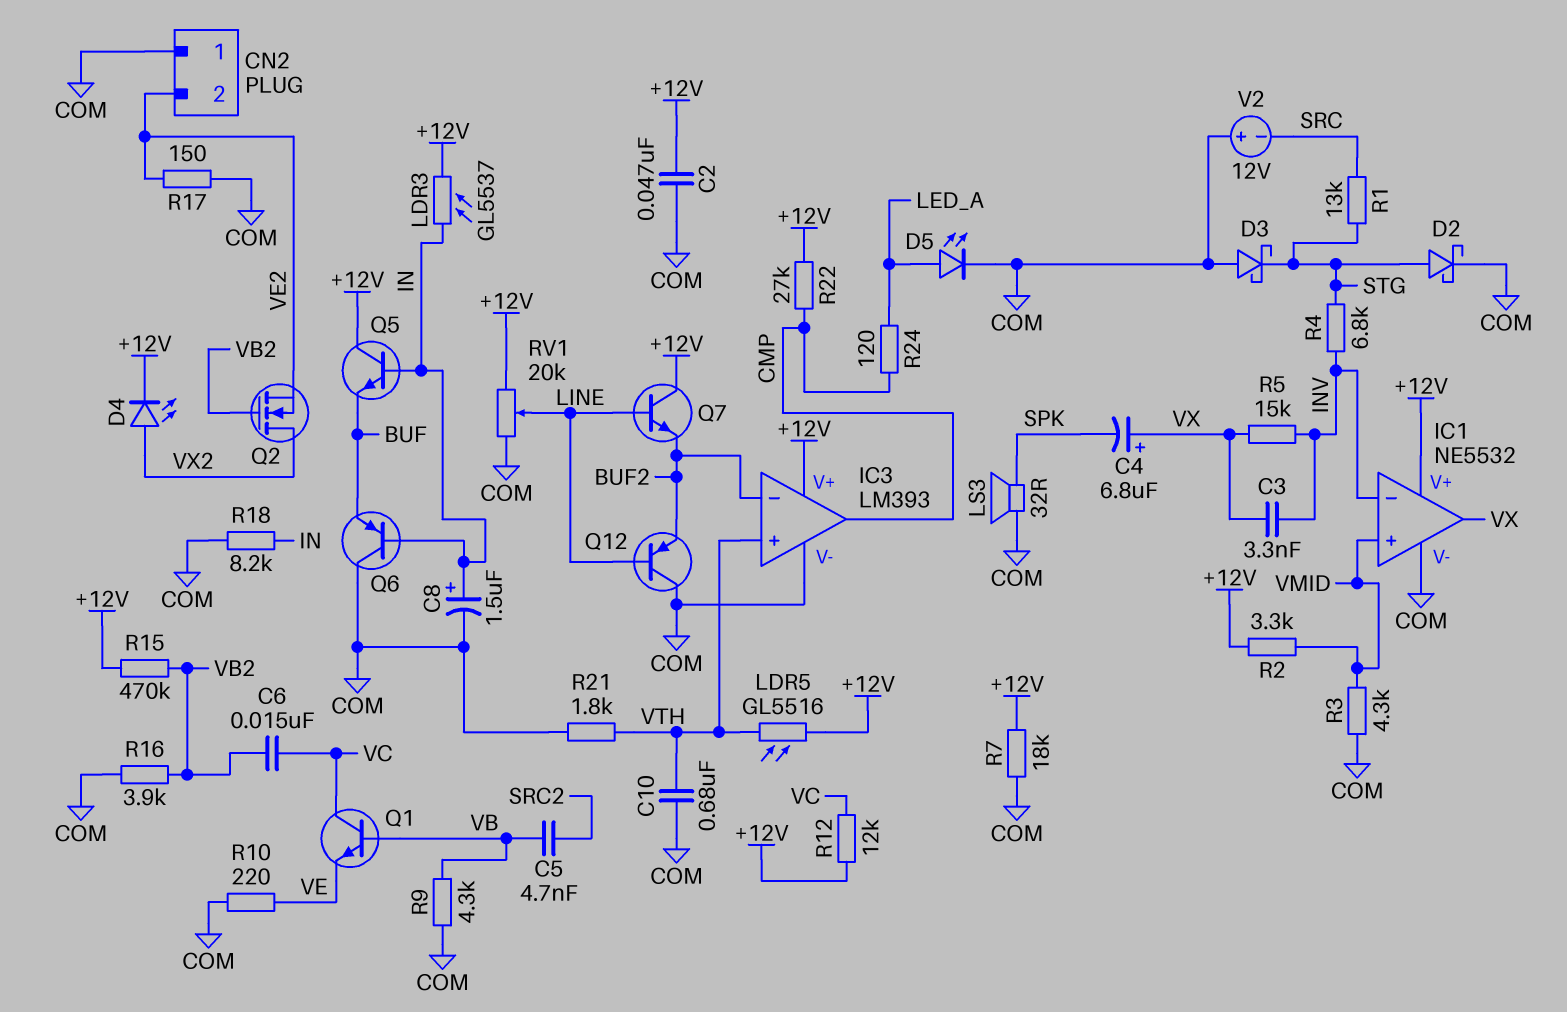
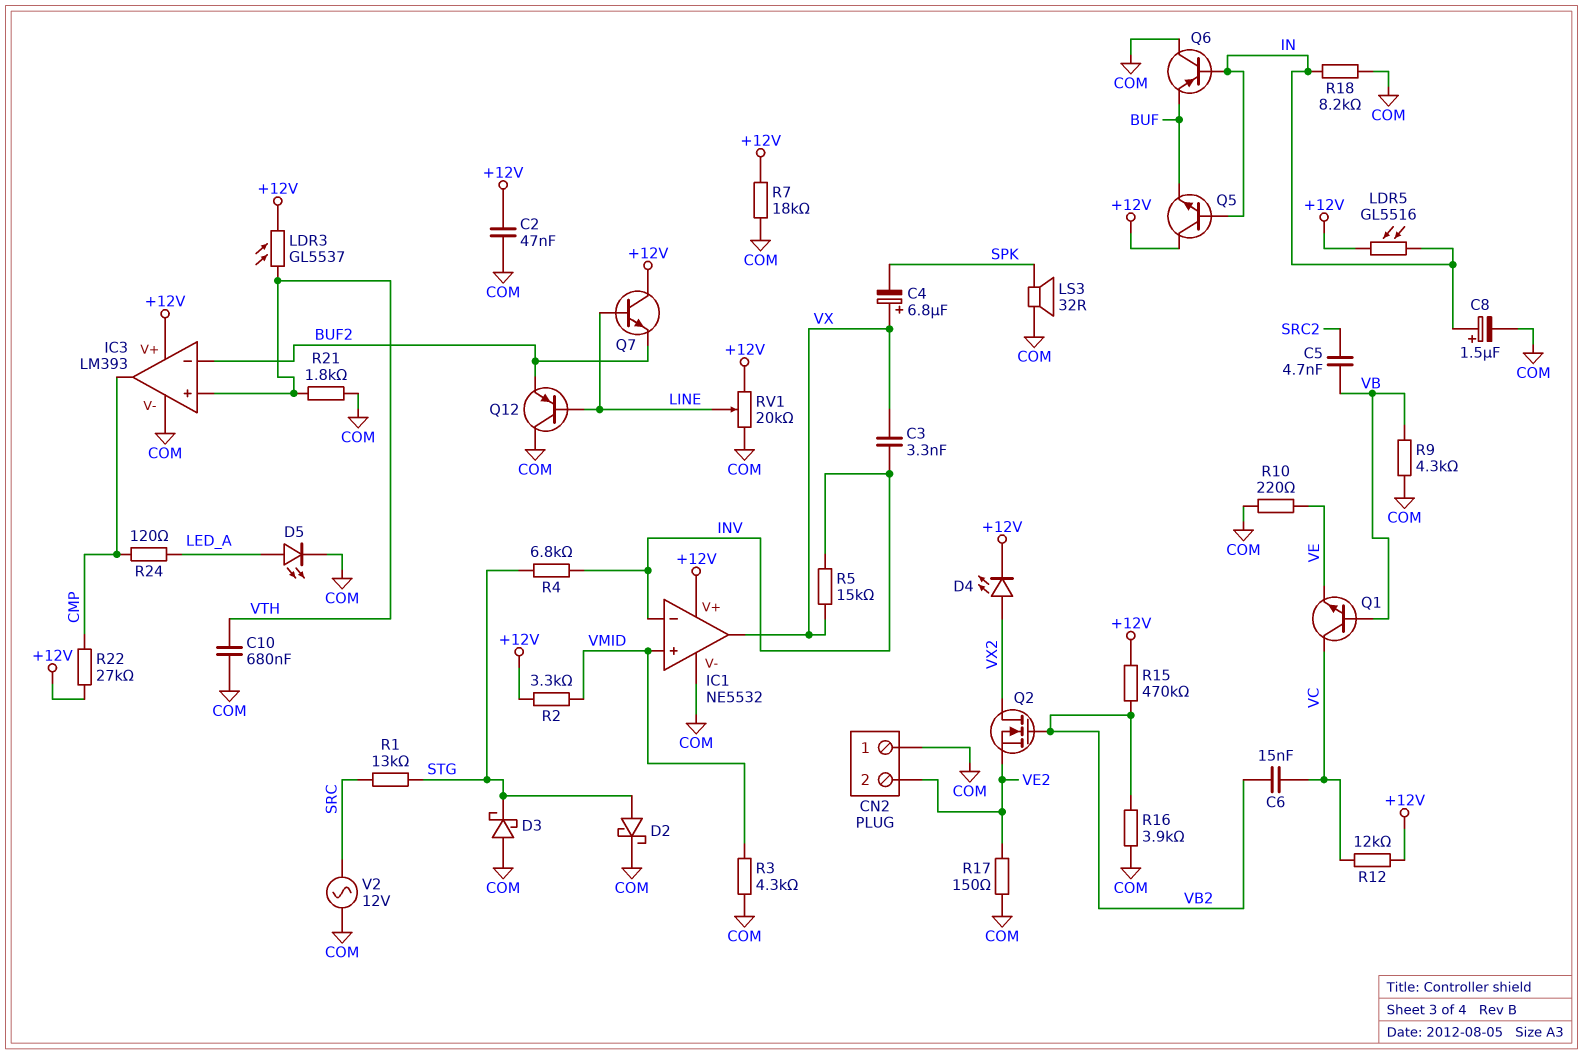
LDR3: GL5537 (+12V, IN) -> GL5537 (+12V, VTH)
LDR5: GL5516 (+12V, VTH) -> GL5516 (+12V, IN)
V2: 12V (plus COM, minus SRC) -> AC 12V (COM, SRC)

